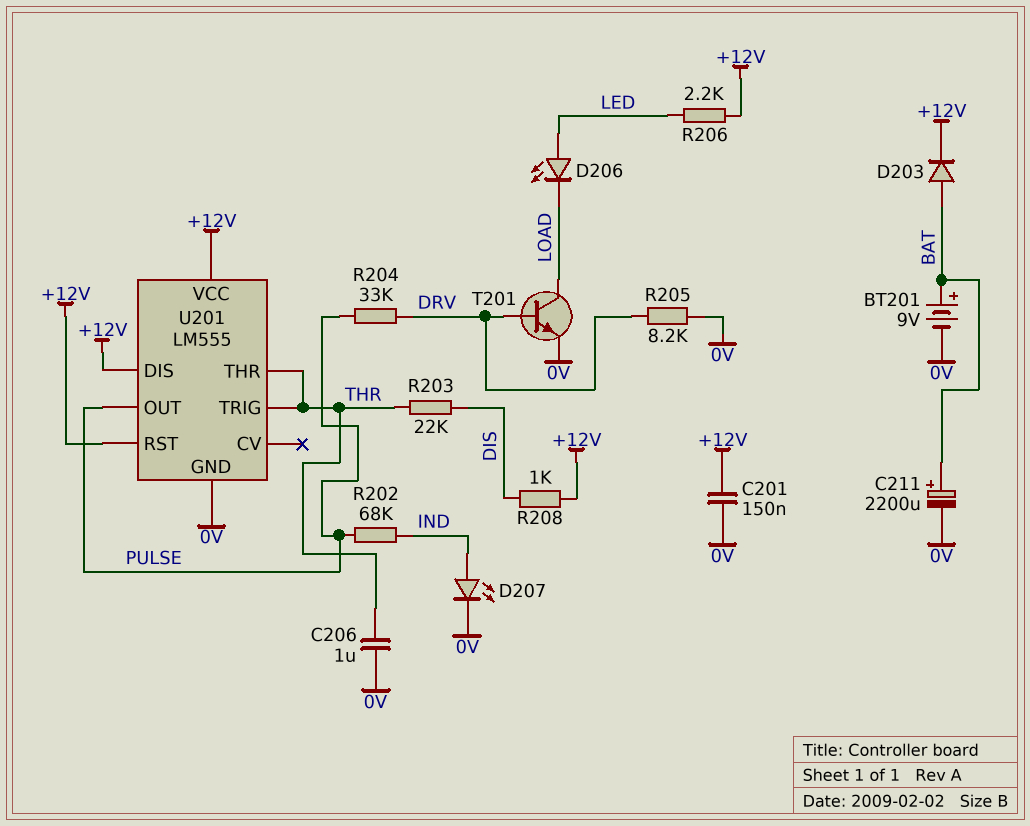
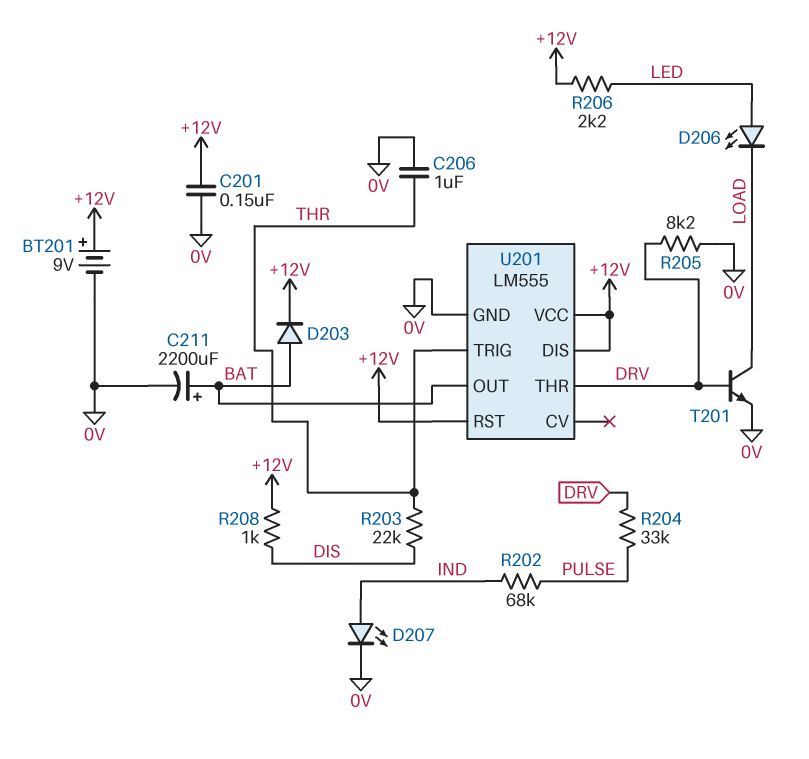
BT201: 9V (plus BAT, minus 0V) -> 9V (plus +12V, minus 0V)
U201 pin OUT: PULSE -> BAT
U201 pin THR: THR -> DRV

